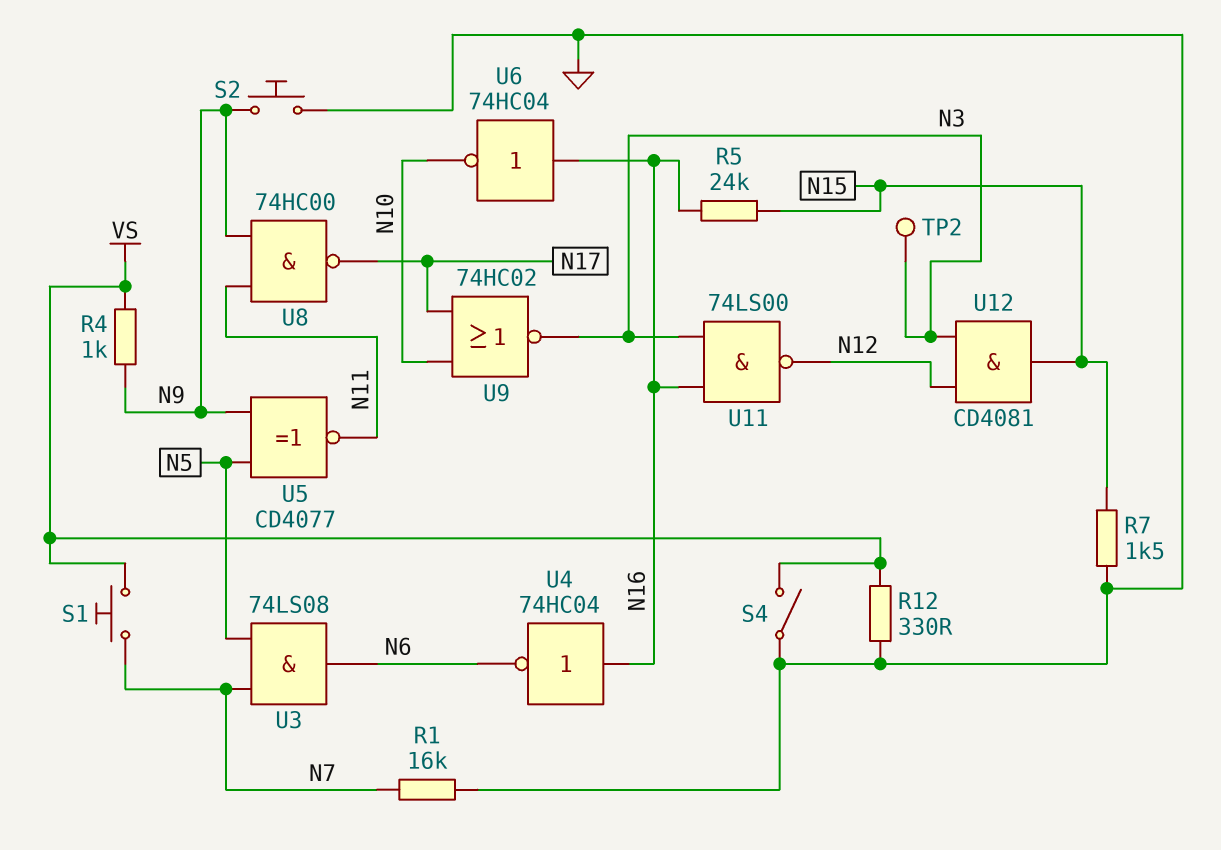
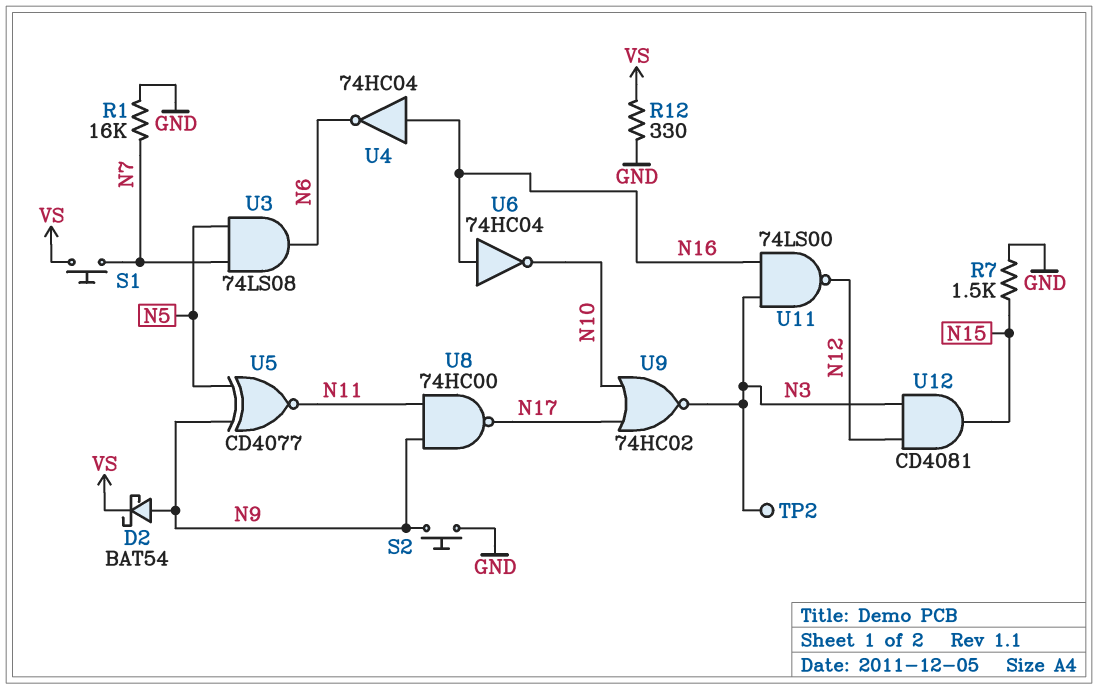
D2: none -> schottky BAT54 (A N9, K VS)
R4: 1k (N9, VS) -> none
R5: 24k (N15, N16) -> none
S4: switch (GND, VS) -> none

